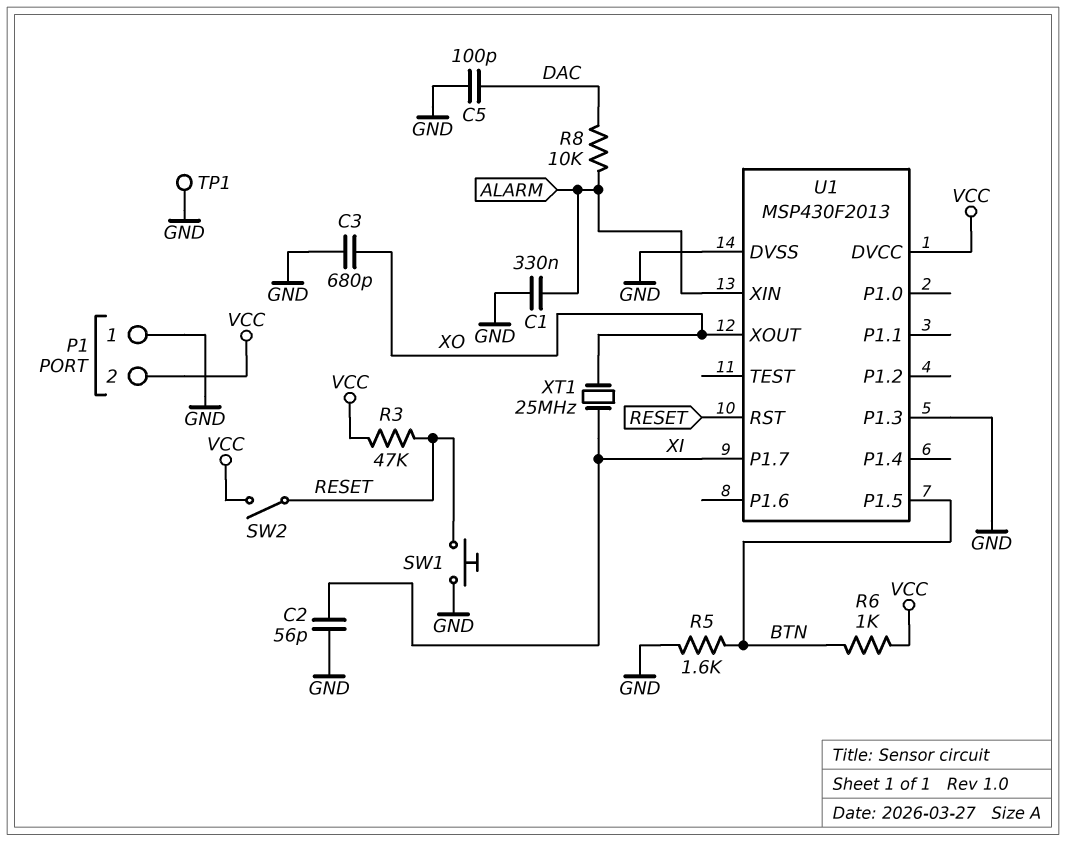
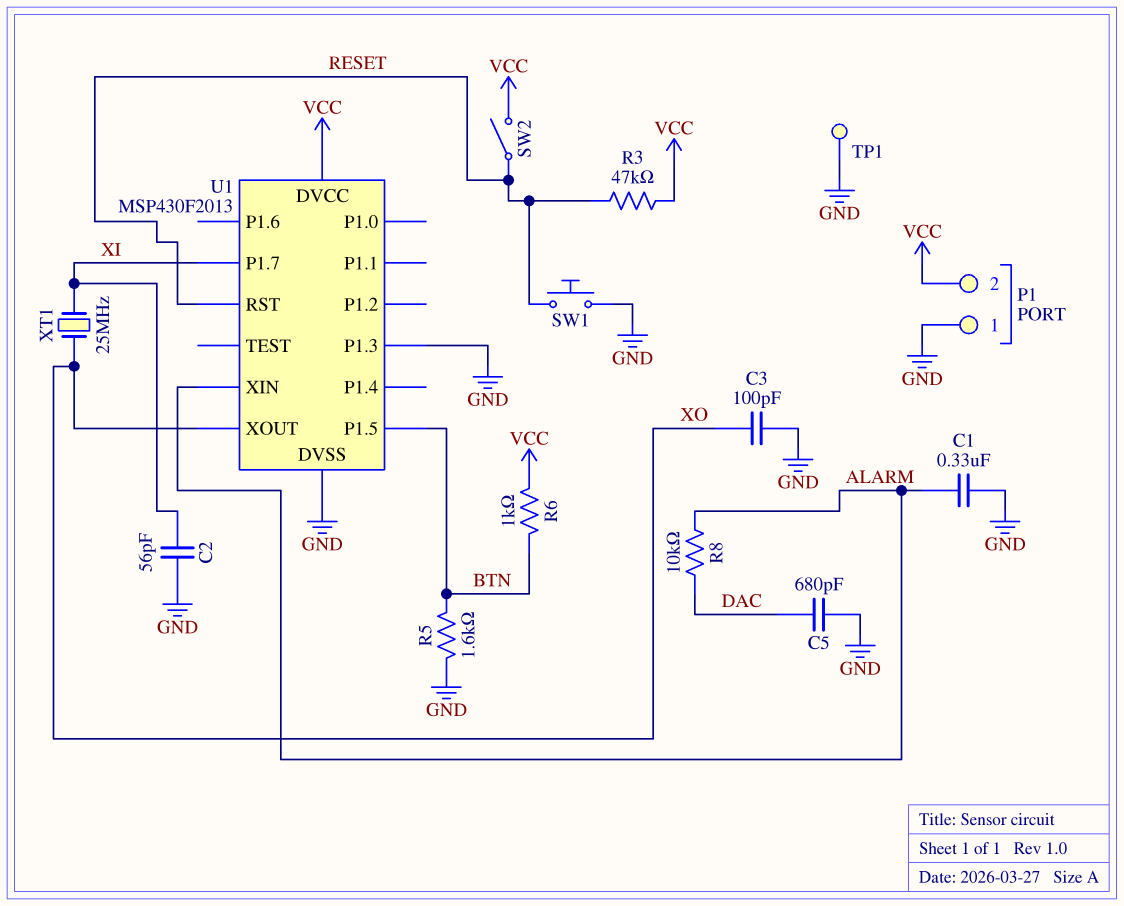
C3: 680pF (GND, XO) -> 100pF (GND, XO)
C5: 100pF (DAC, GND) -> 680pF (DAC, GND)

